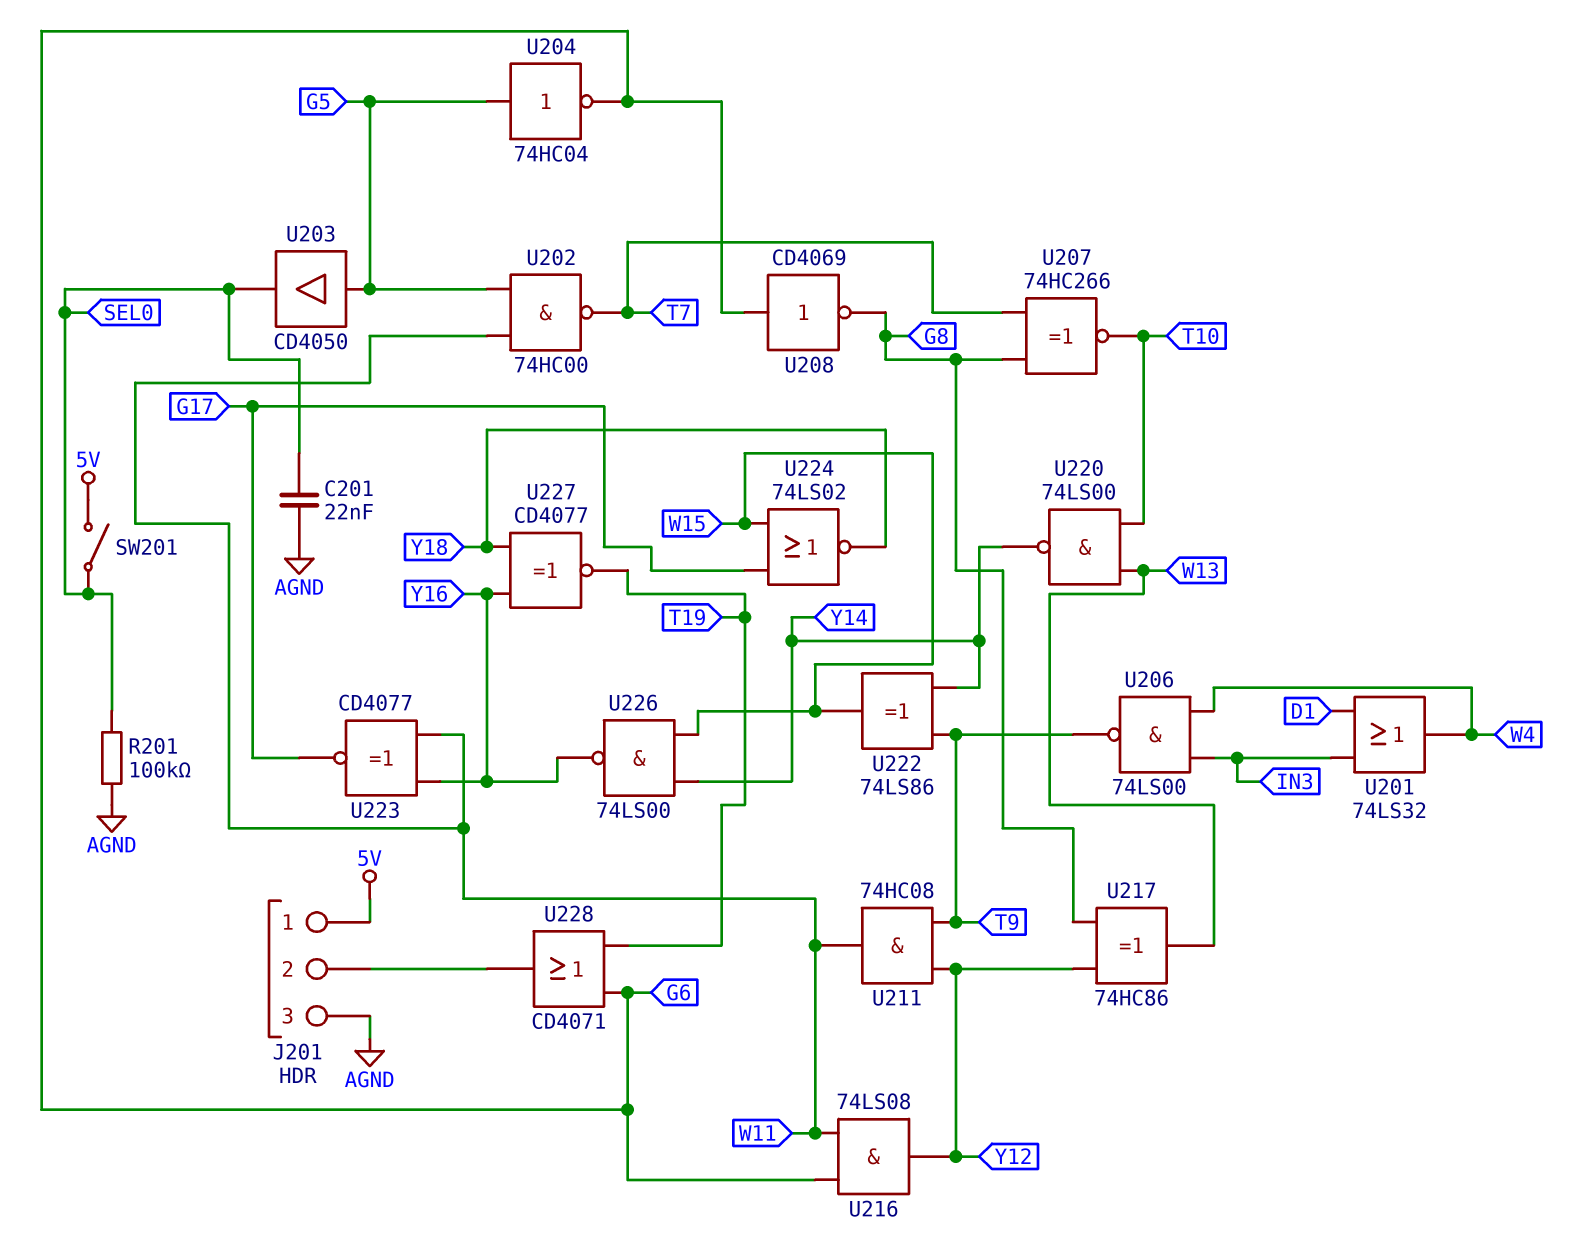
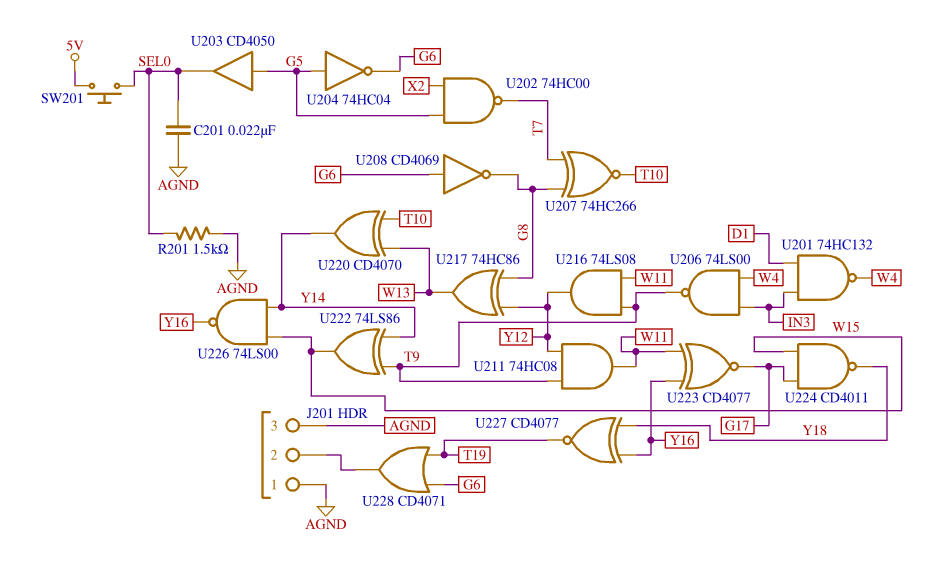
J201 pin 1: 5V -> AGND
R201: 100k (AGND, SEL0) -> 1.5k (AGND, SEL0)
SW201: switch (5V, SEL0) -> button (5V, SEL0)
U201: OR 74LS32 (in D1, in IN3, out W4) -> NAND 74HC132 (in D1, in IN3, out W4)
U202: NAND 74HC00 (in G5, in W11, out T7) -> NAND 74HC00 (in G5, in X2, out T7)
U216: AND 74LS08 (in G6, in W11, out Y12) -> AND 74LS08 (in T9, in W11, out Y12)
U220: NAND 74LS00 (in T10, in W13, out Y14) -> XOR CD4070 (in T10, in W13, out Y14)
U224: NOR 74LS02 (in G17, in W15, out Y18) -> NAND CD4011 (in G17, in W15, out Y18)

